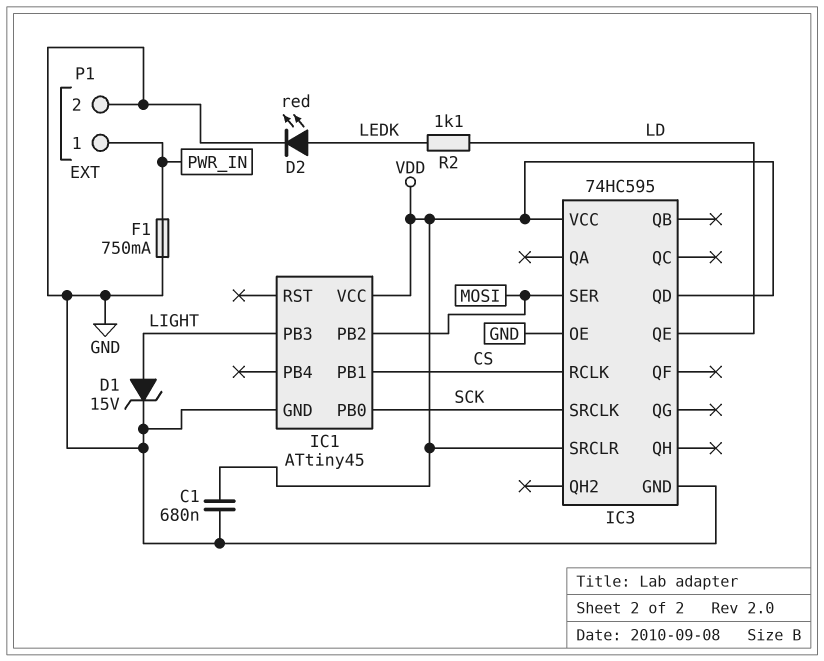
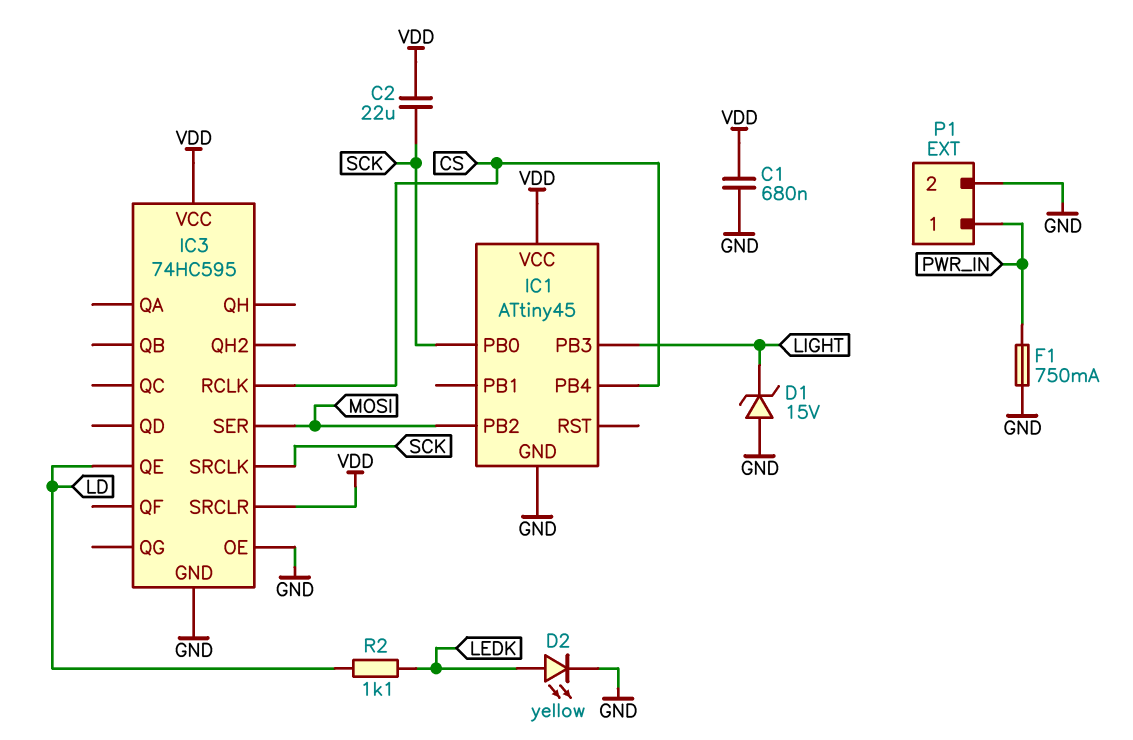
C2: none -> 22uF (SCK, VDD)
D1: zener 15V (A LIGHT, K GND) -> zener 15V (A GND, K LIGHT)
D2: LED red (A LEDK, K GND) -> LED yellow (A LEDK, K GND)
IC1 pin PB1: CS -> none
IC1 pin PB4: none -> CS
IC3 pin QD: VDD -> none

